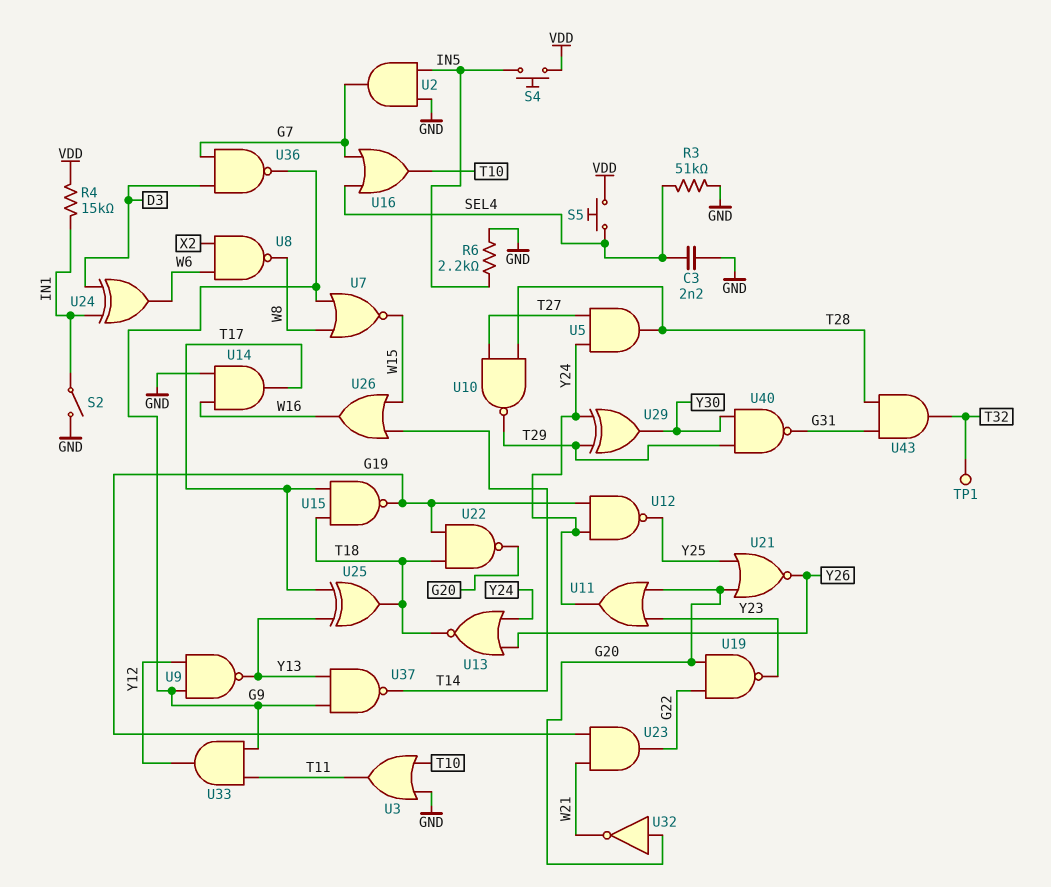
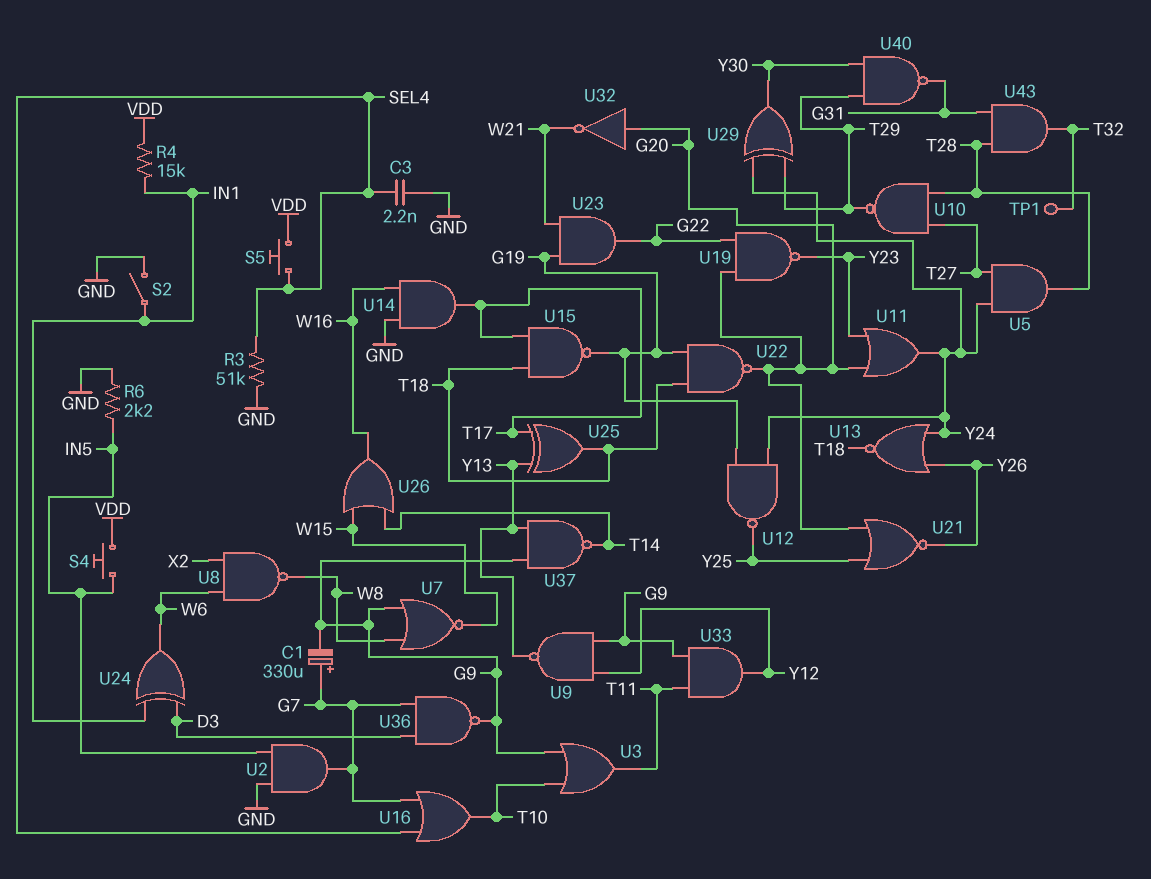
C1: none -> 330uF (plus G7, minus G9)
U3: OR (in GND, in T10, out T11) -> OR (in G9, in T10, out T11)

